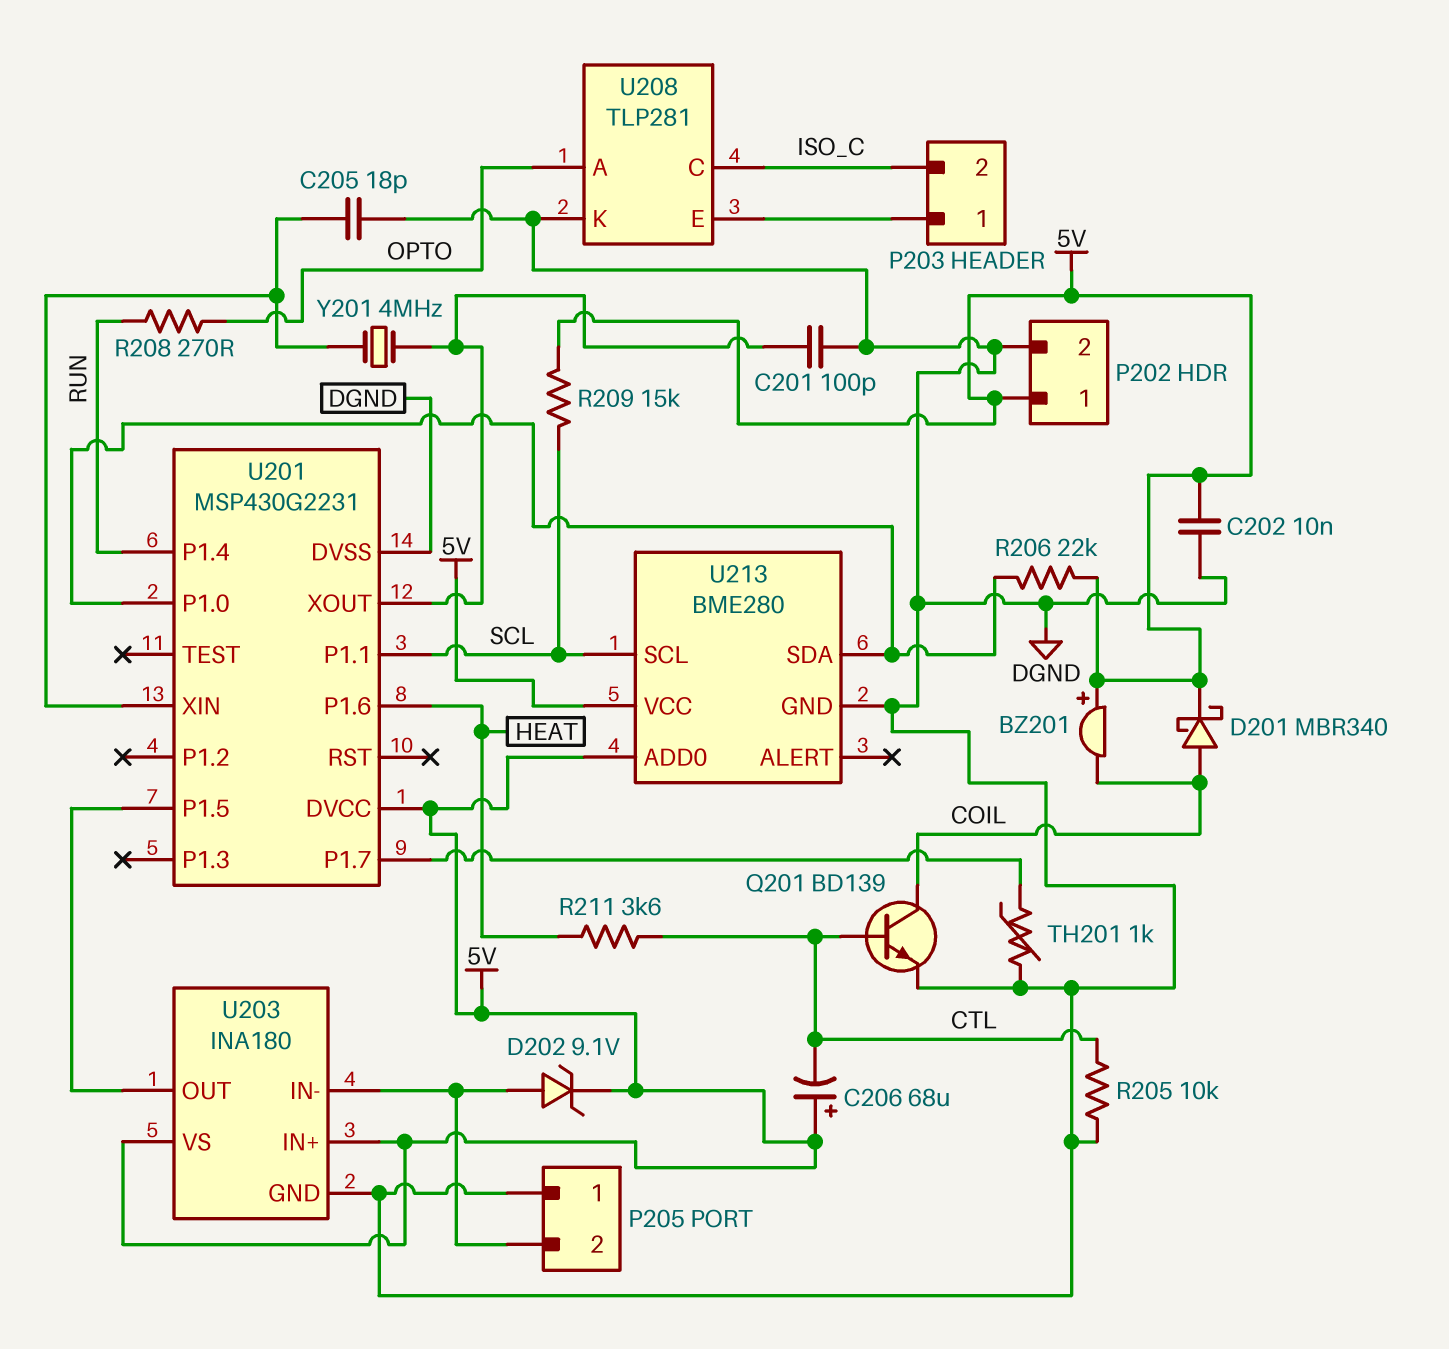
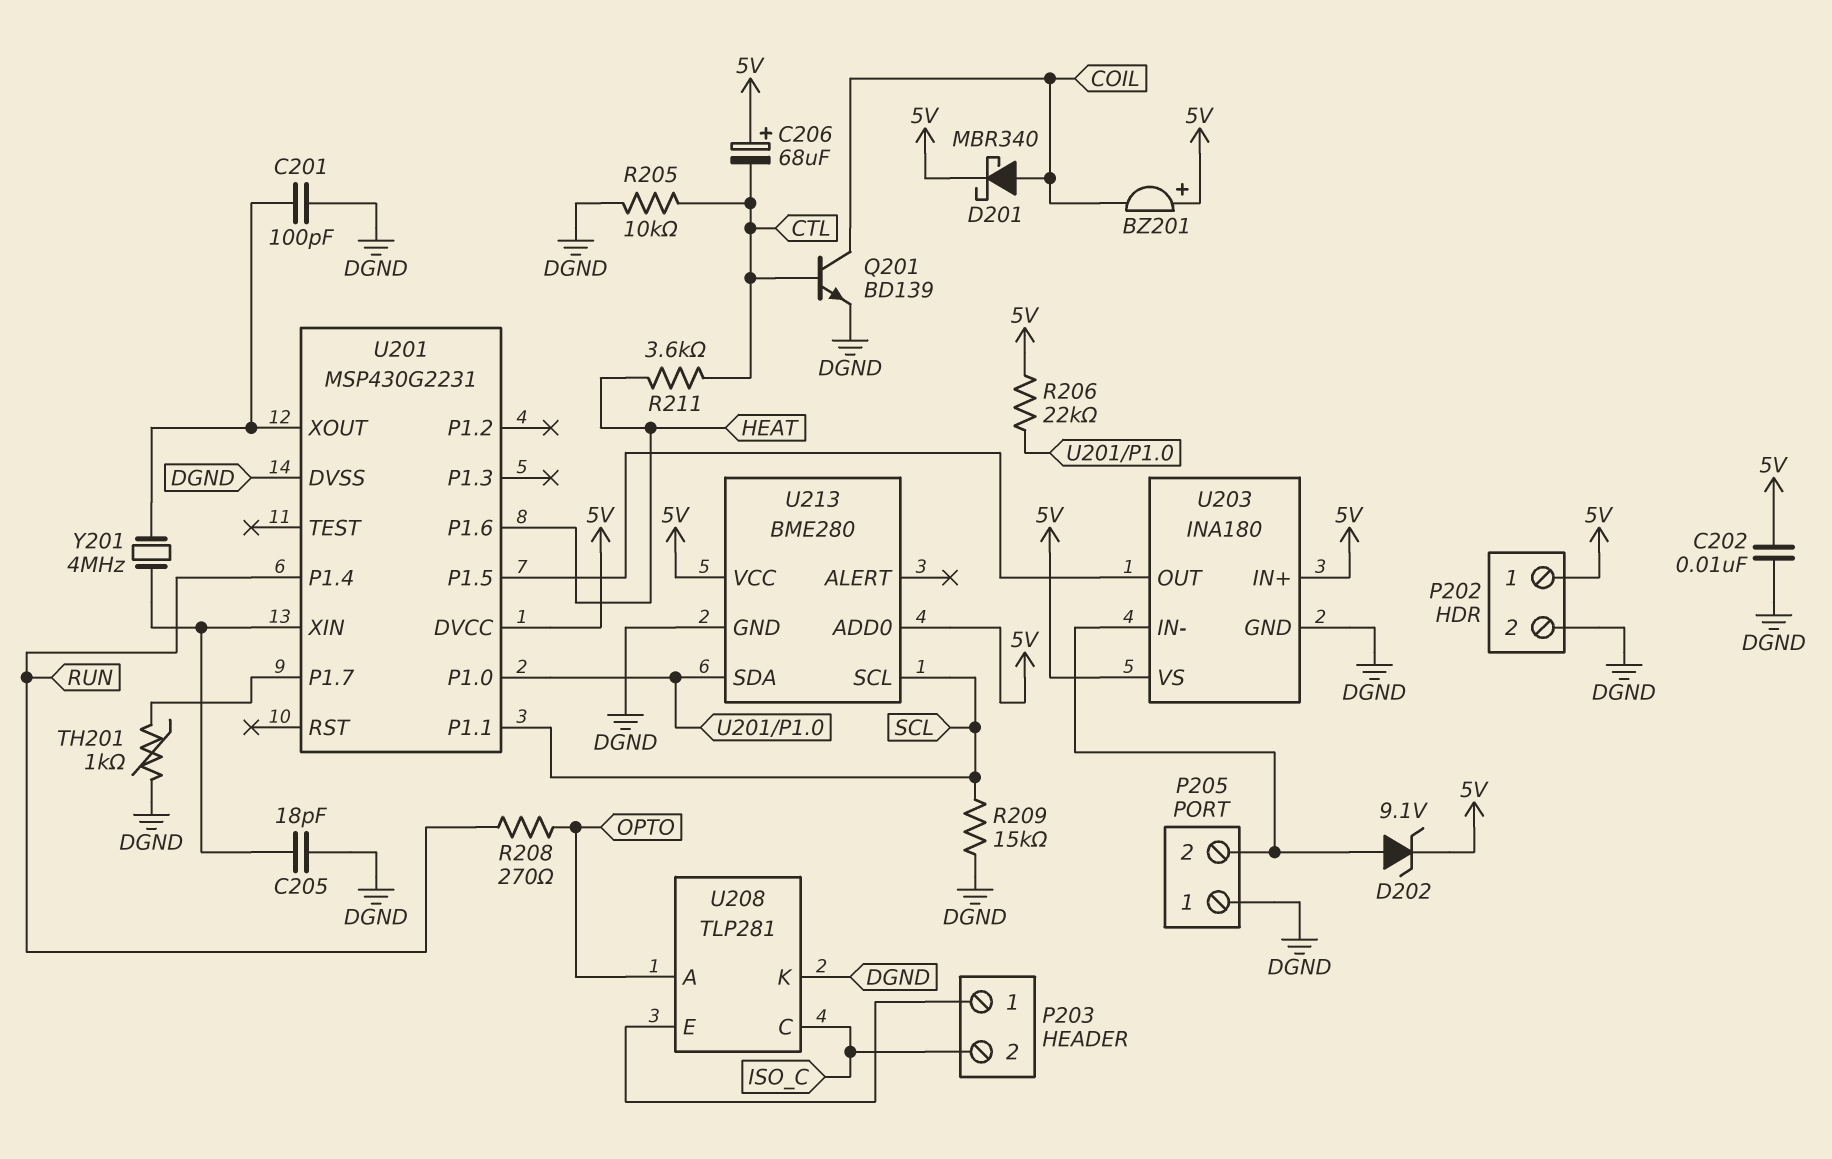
R209: 15k (5V, SCL) -> 15k (DGND, SCL)

